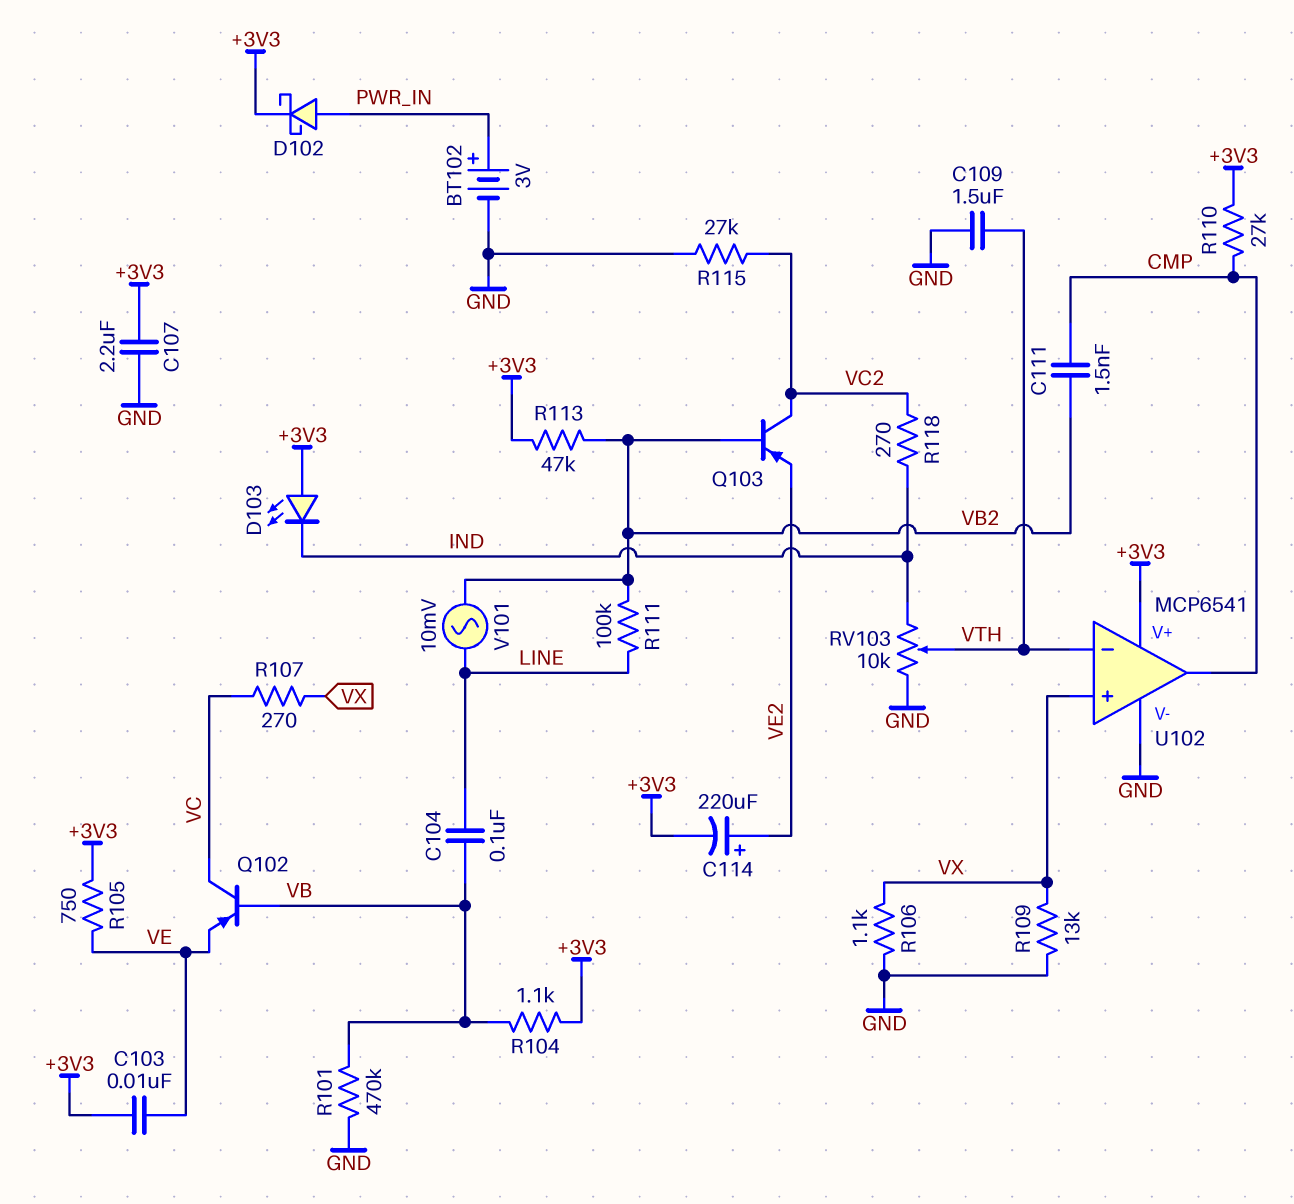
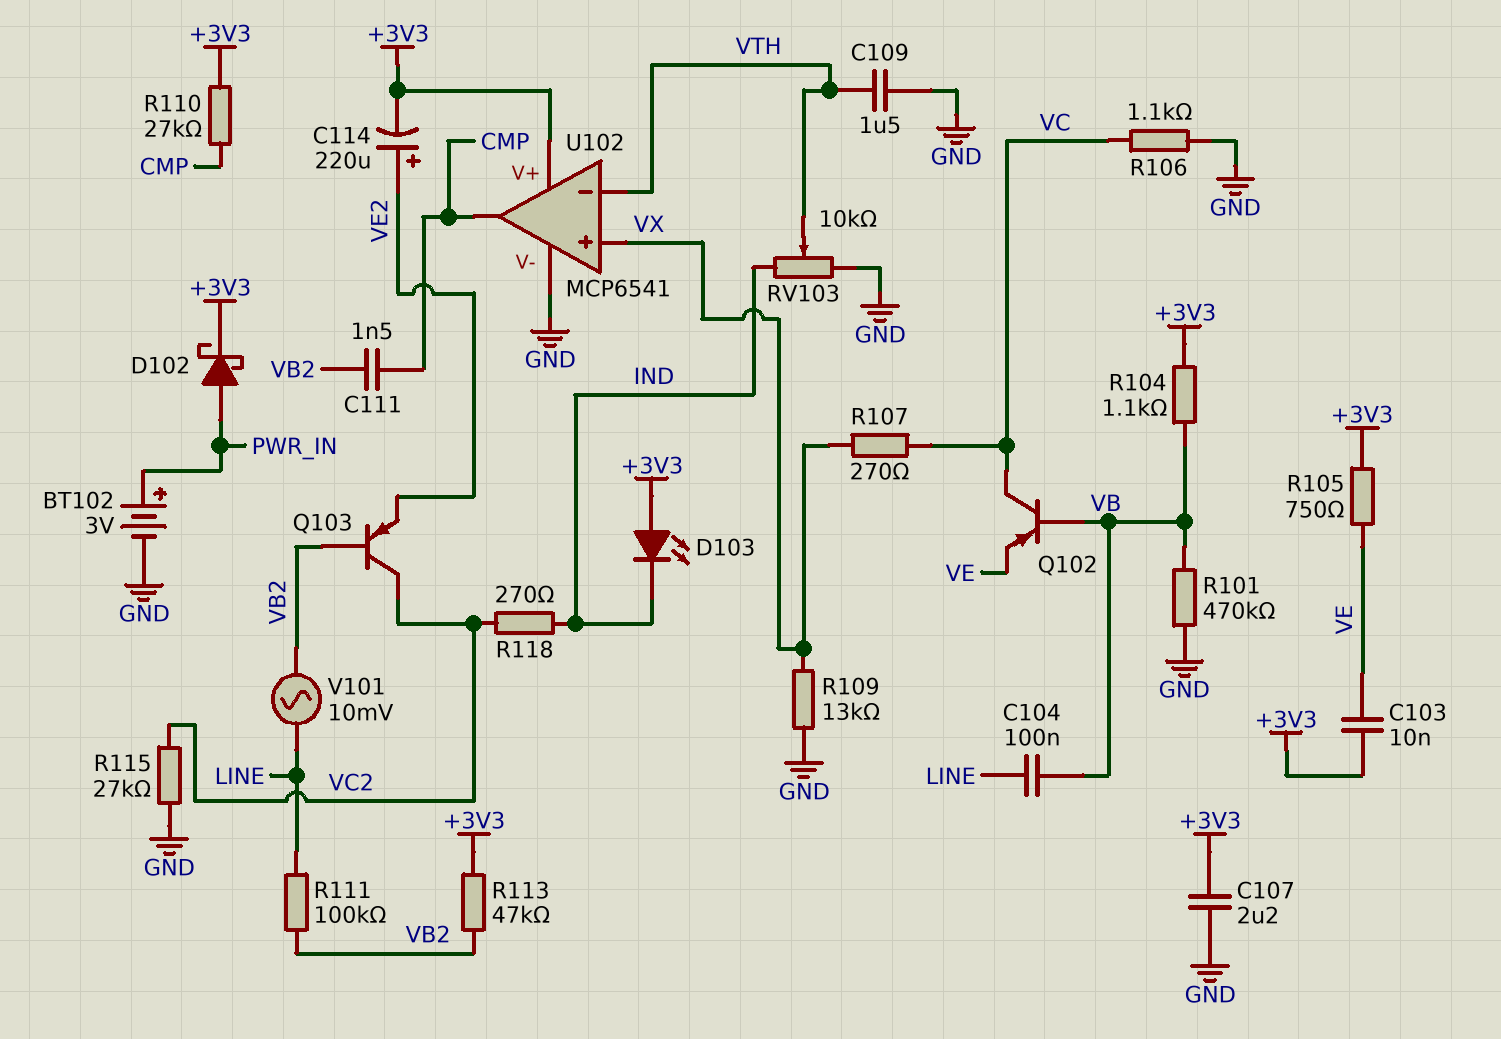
R106: 1.1k (GND, VX) -> 1.1k (GND, VC)

